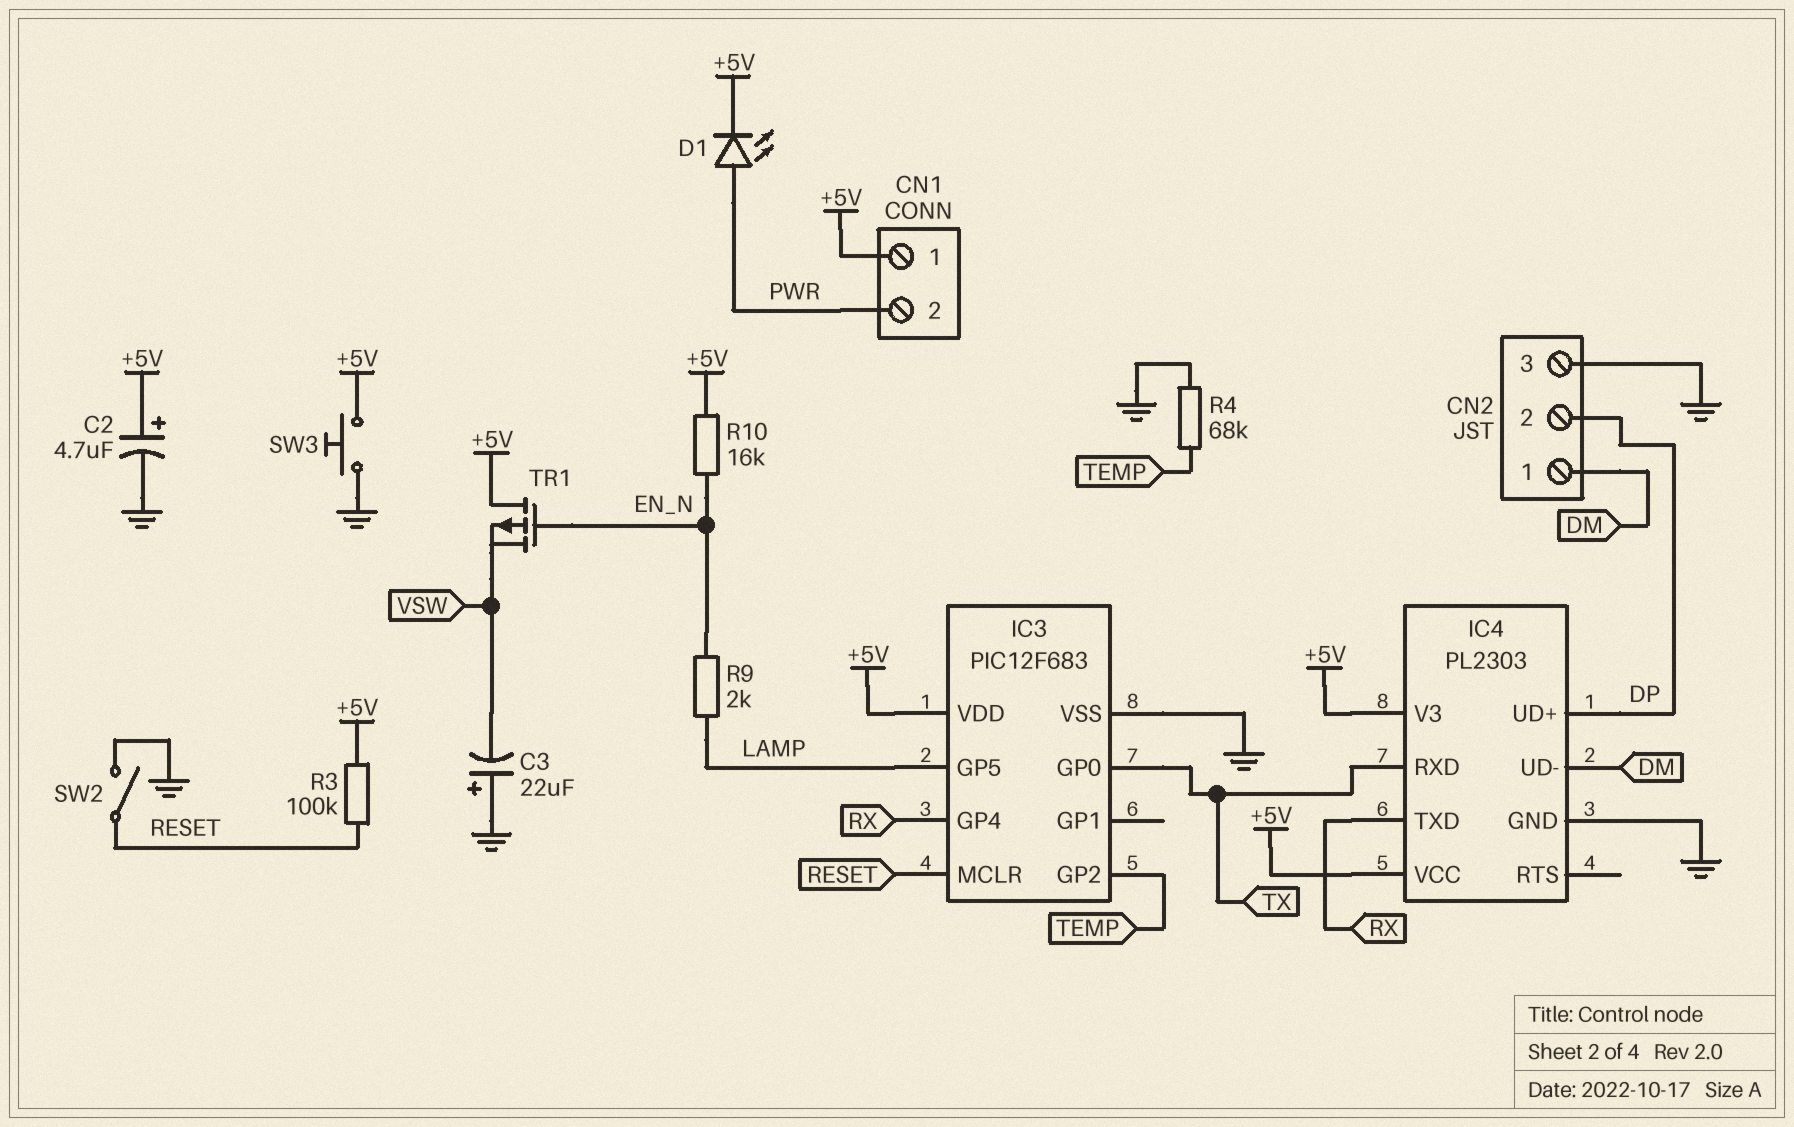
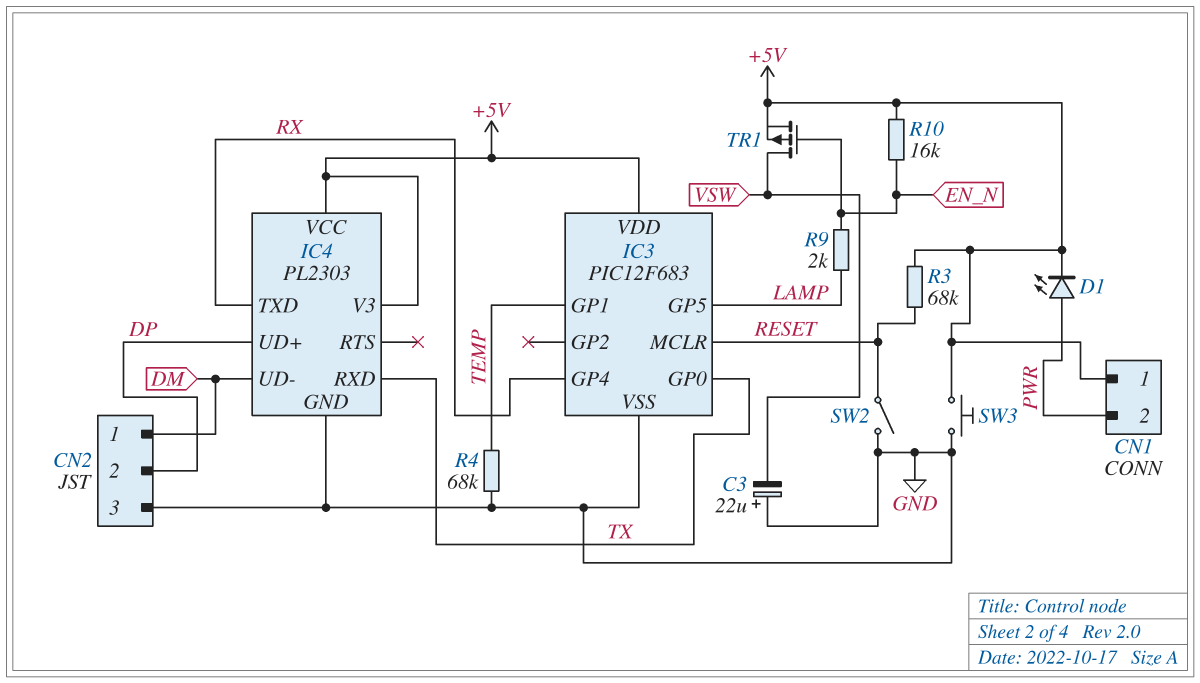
C2: 4.7uF (plus +5V, minus GND) -> none
IC3 pin GP1: none -> TEMP
IC3 pin GP2: TEMP -> none
R3: 100k (+5V, RESET) -> 68k (+5V, RESET)
TR1: PMOS (G EN_N, D +5V, S VSW) -> PMOS (G EN_N, D VSW, S +5V)

